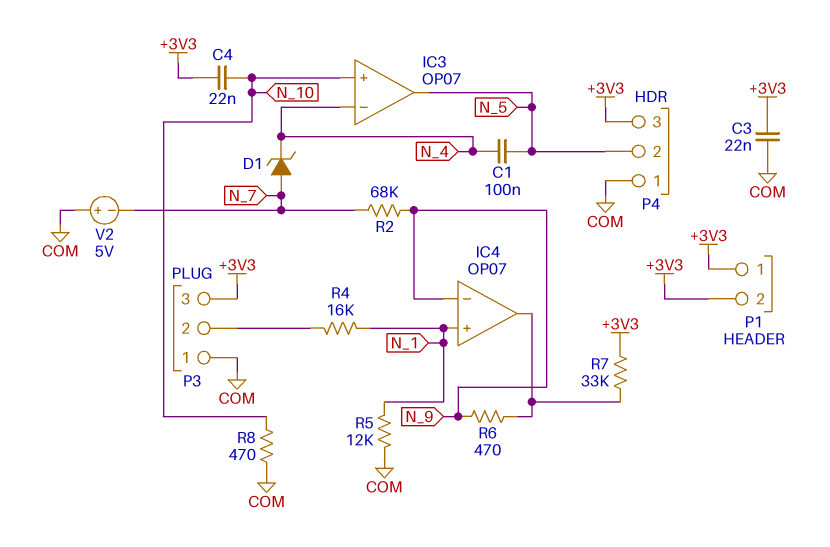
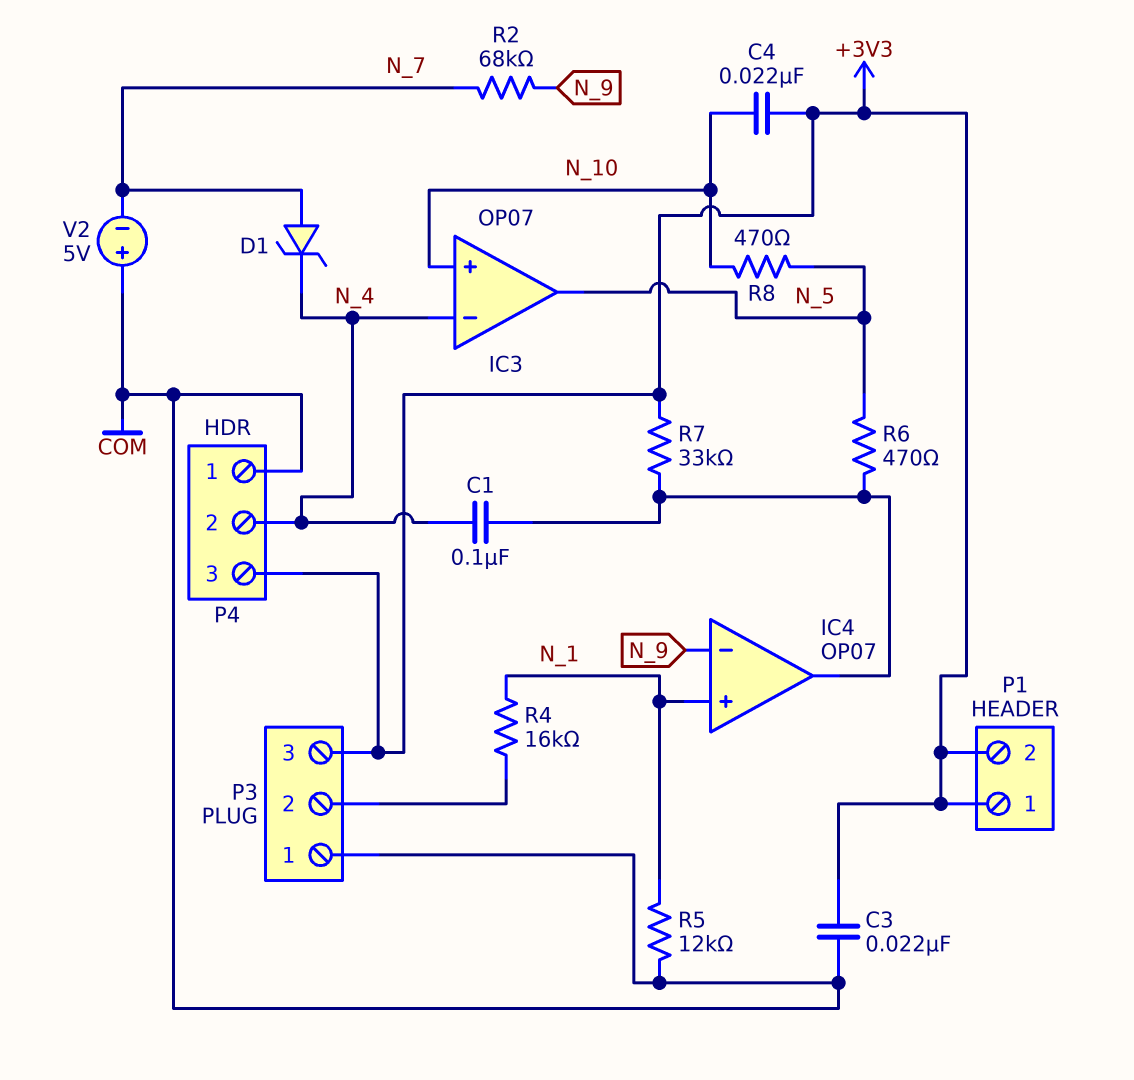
C1: 100nF (N_4, N_5) -> 100nF (IC4/out, N_4)
P4 pin 2: N_5 -> N_4
R6: 470 (IC4/out, N_9) -> 470 (IC4/out, N_5)
R8: 470 (COM, N_10) -> 470 (N_5, N_10)

